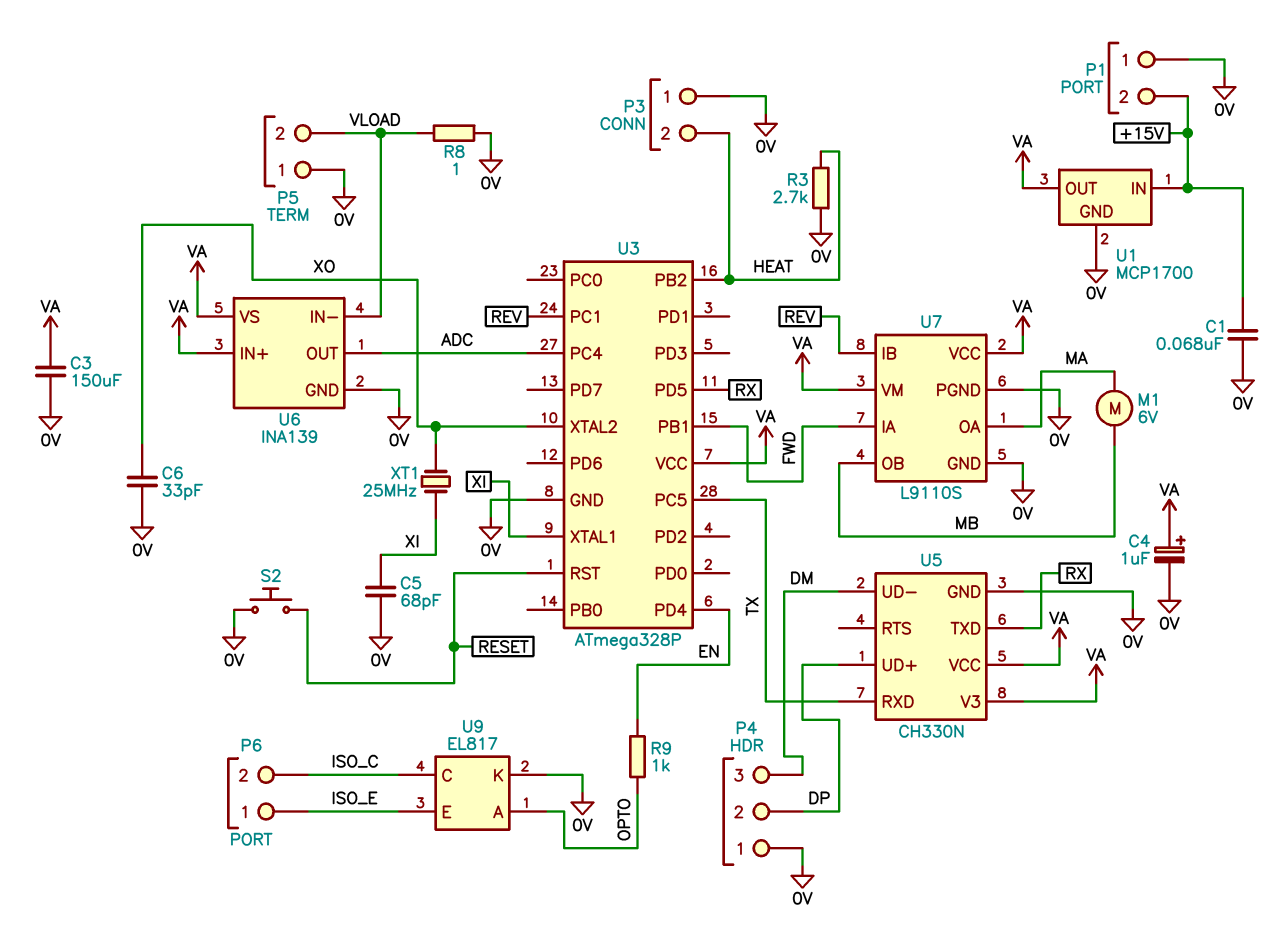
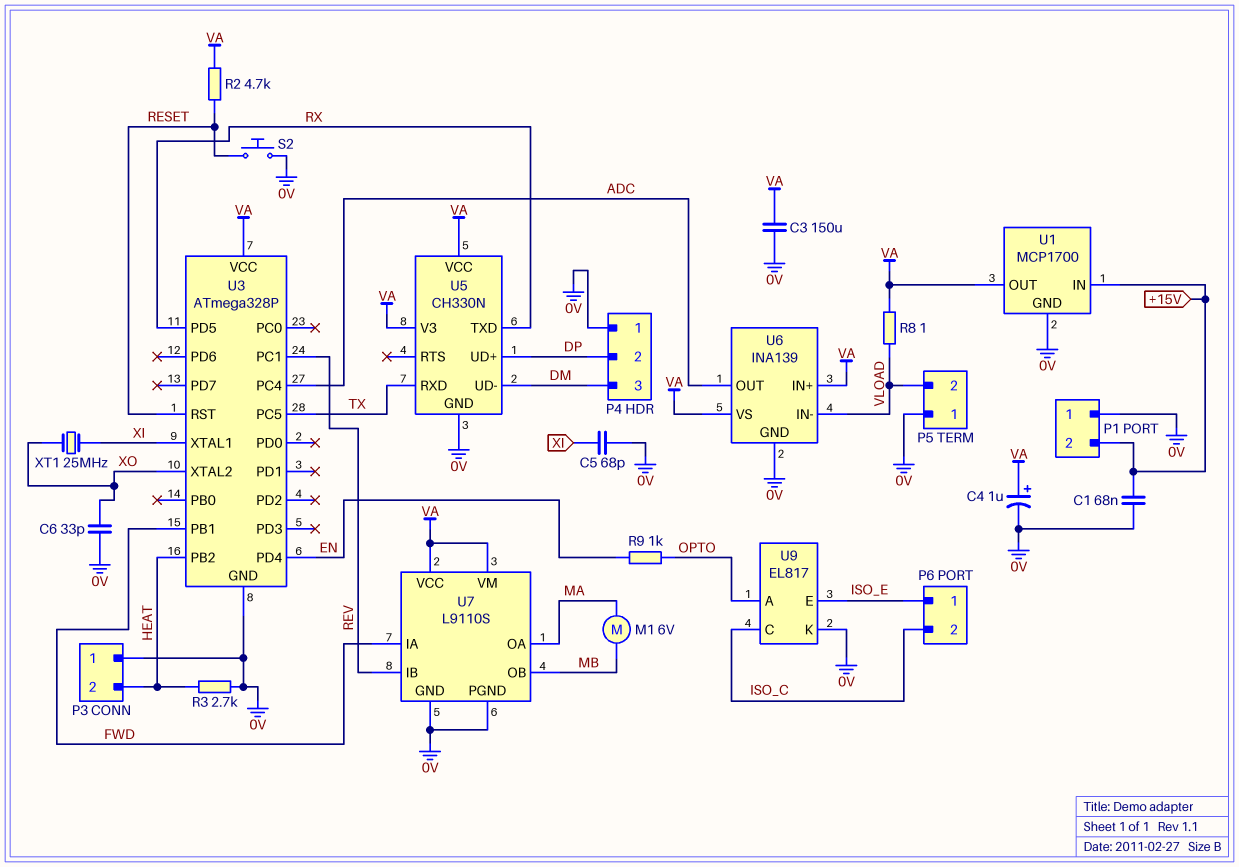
R2: none -> 4.7k (RESET, VA)
R8: 1 (0V, VLOAD) -> 1 (VA, VLOAD)

